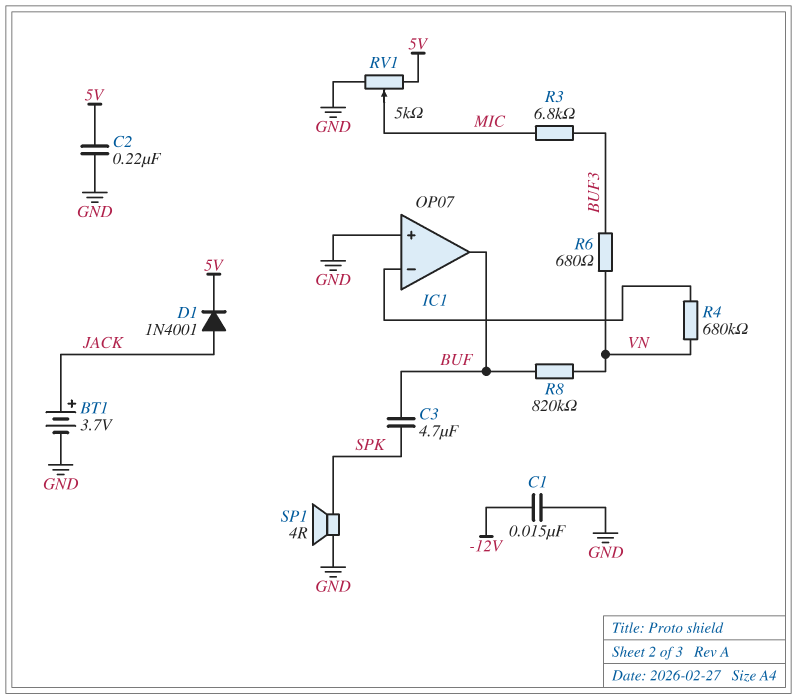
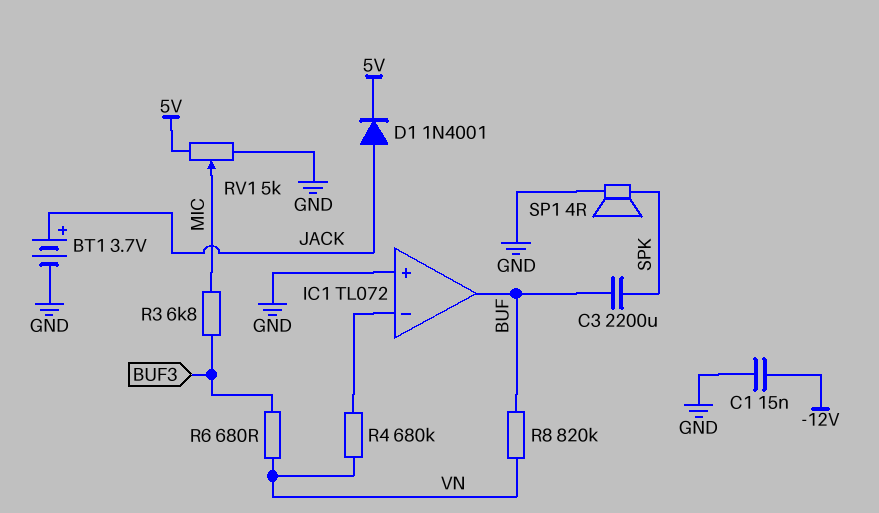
C2: 220nF (5V, GND) -> none
C3: 4.7uF (BUF, SPK) -> 2200uF (BUF, SPK)
IC1: OP07 -> TL072

